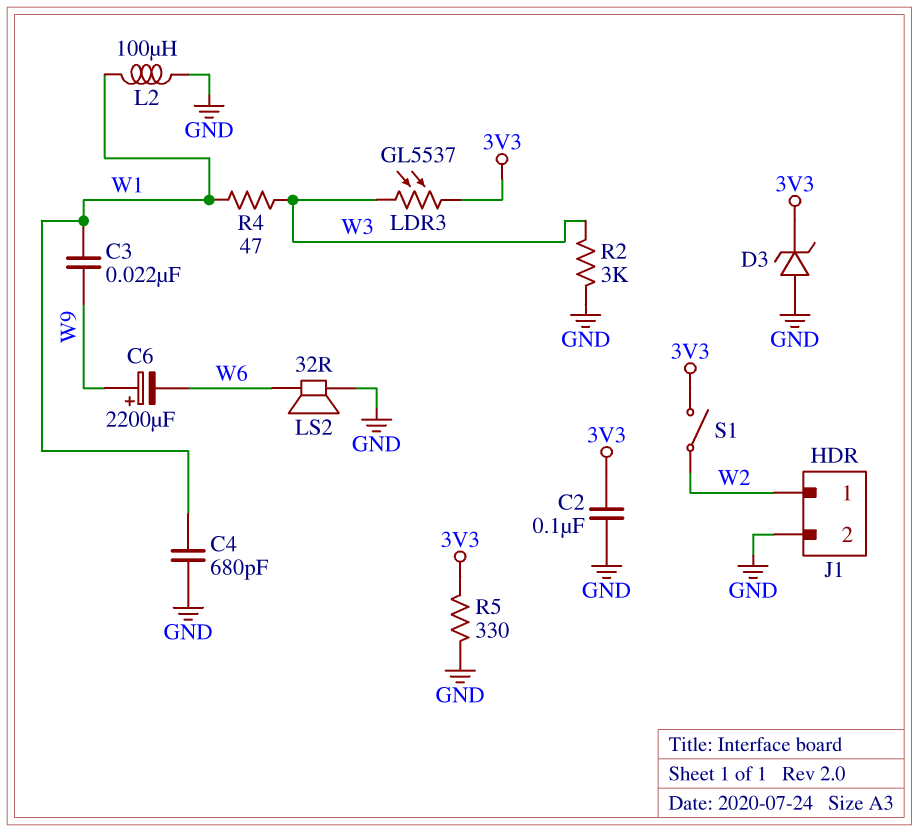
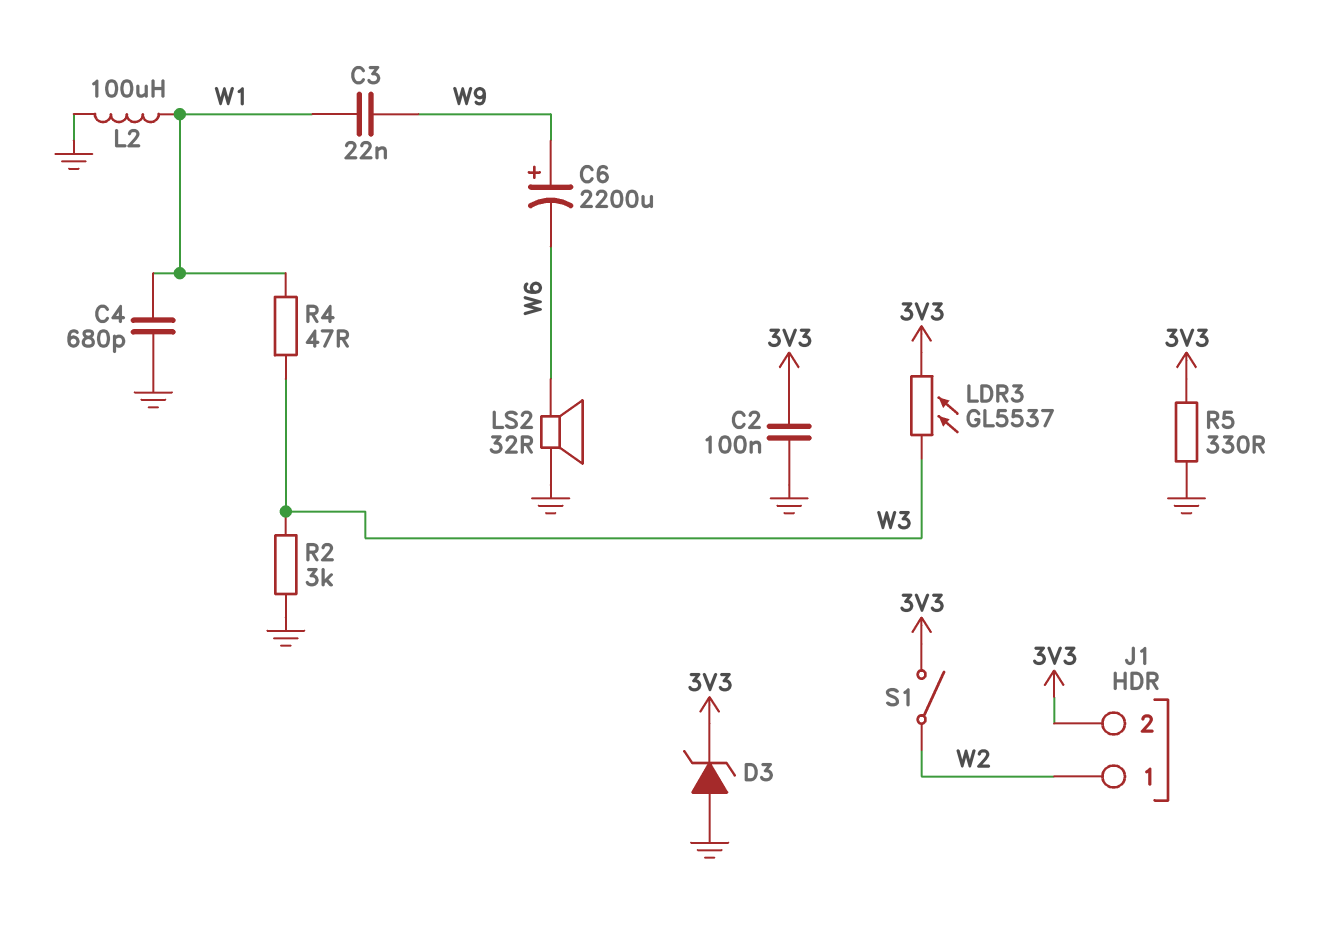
J1 pin 2: GND -> 3V3

